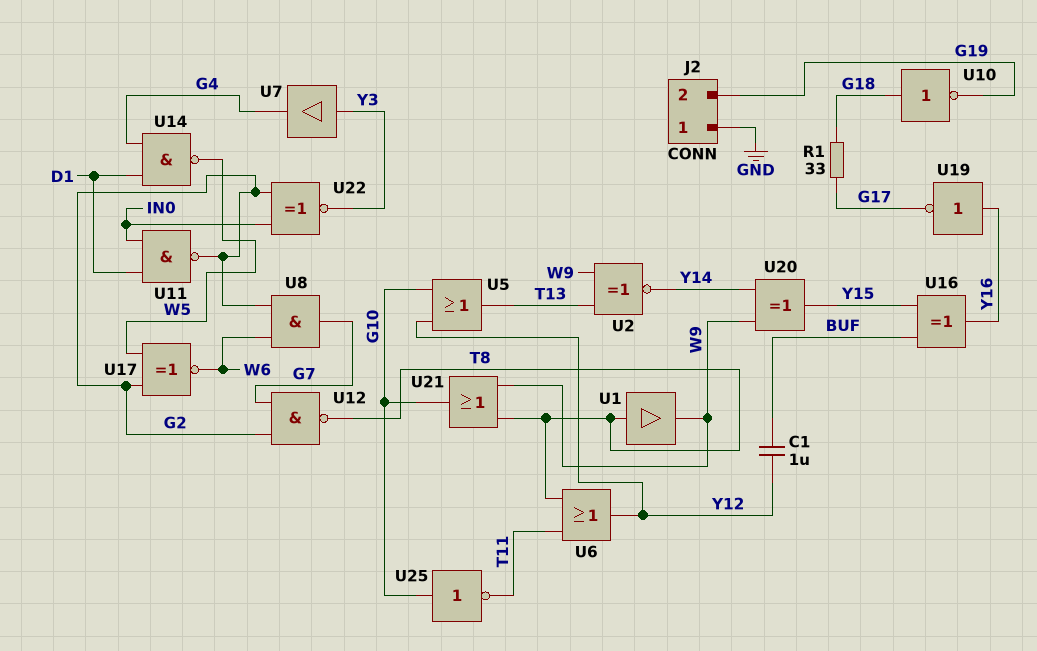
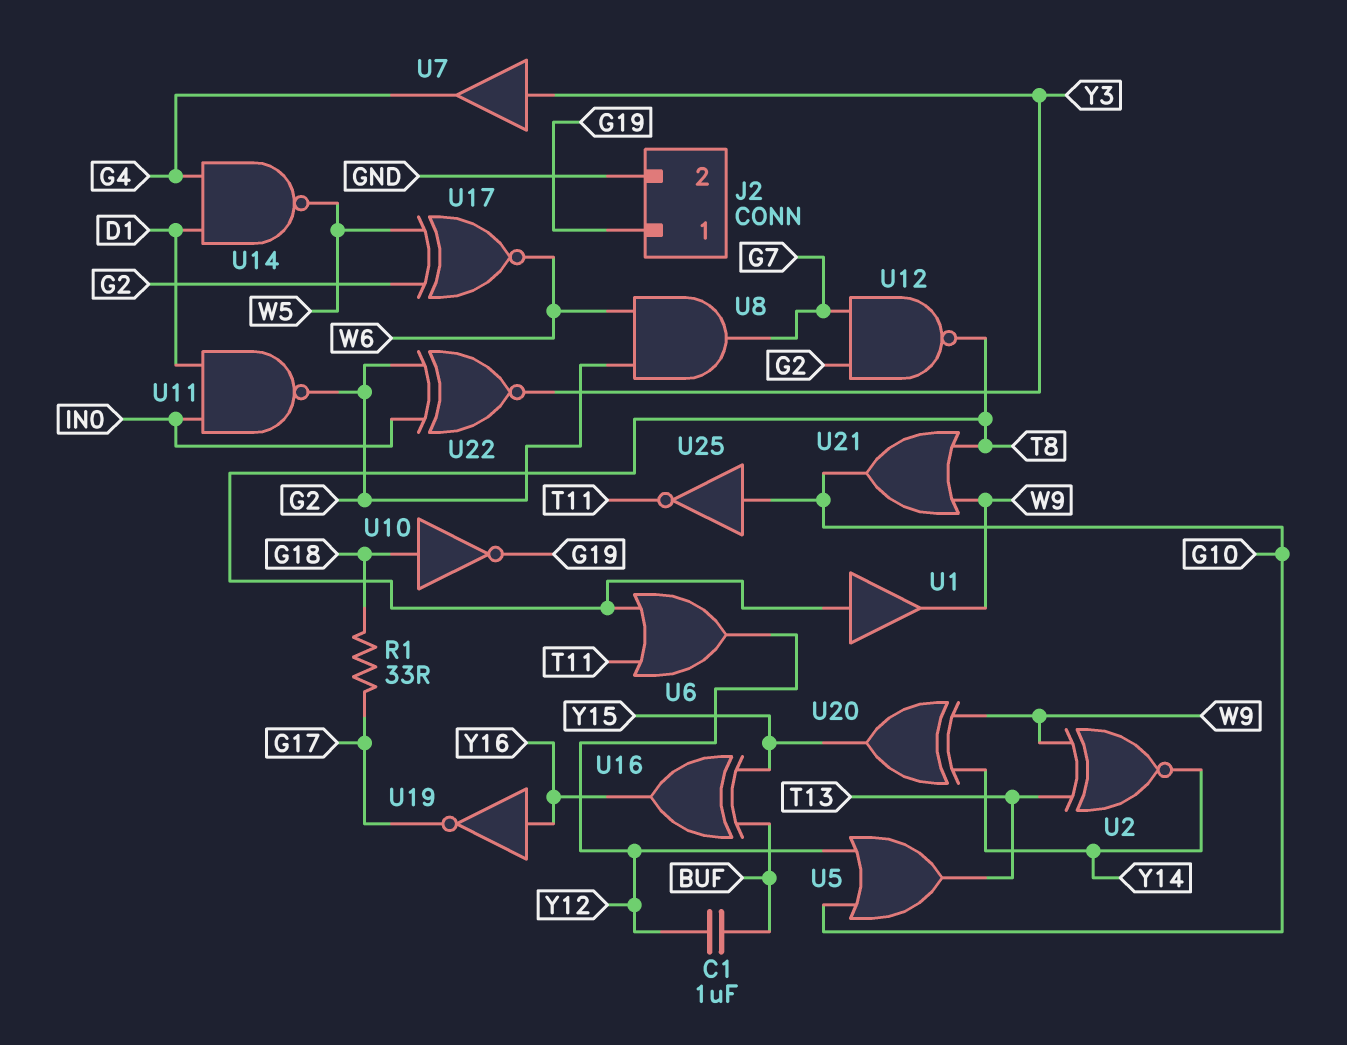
J2 pin 1: GND -> G19
J2 pin 2: G19 -> GND

